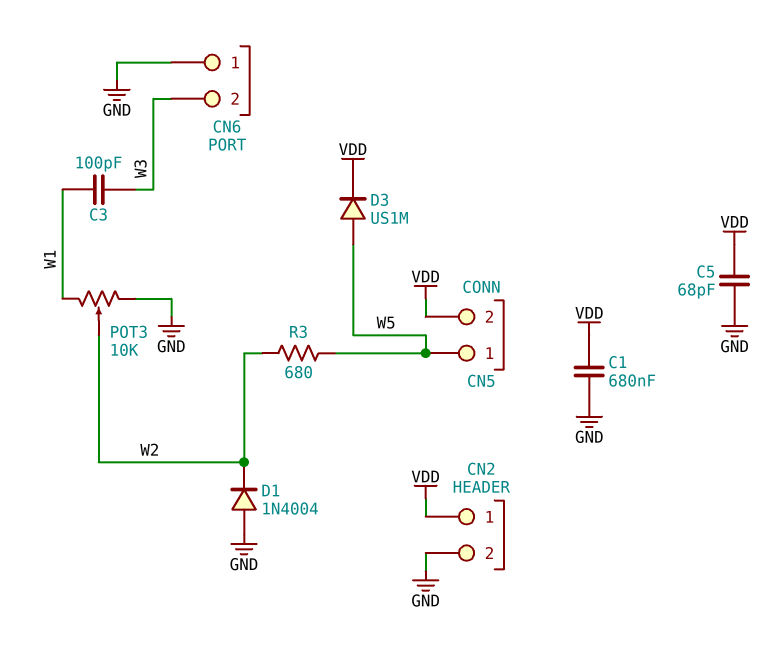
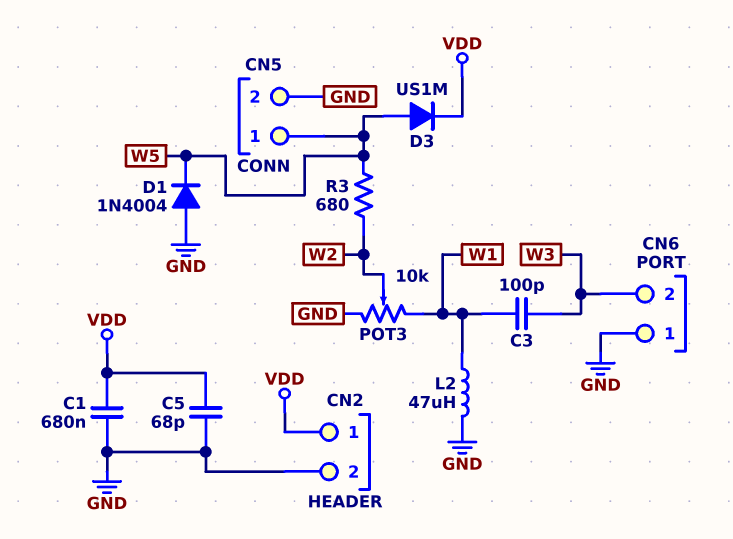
CN5 pin 2: VDD -> GND
D1: diode 1N4004 (A GND, K W2) -> diode 1N4004 (A GND, K W5)
L2: none -> 47uH (GND, W1)

